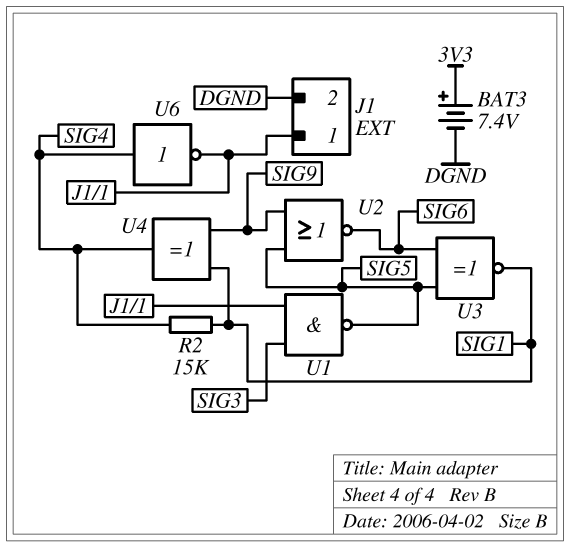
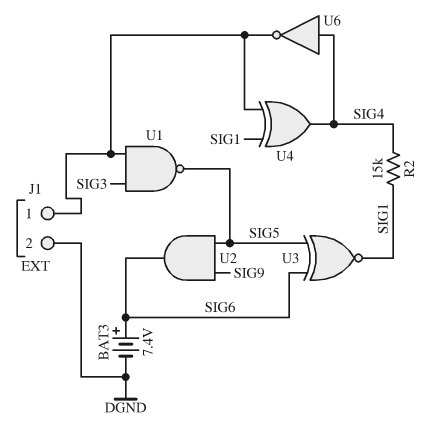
BAT3: 7.4V (plus 3V3, minus DGND) -> 7.4V (plus SIG6, minus DGND)
U2: NOR (in SIG5, in SIG9, out SIG6) -> AND (in SIG5, in SIG9, out SIG6)
U4: XOR (in SIG1, in SIG9, out SIG4) -> XOR (in J1/1, in SIG1, out SIG4)

